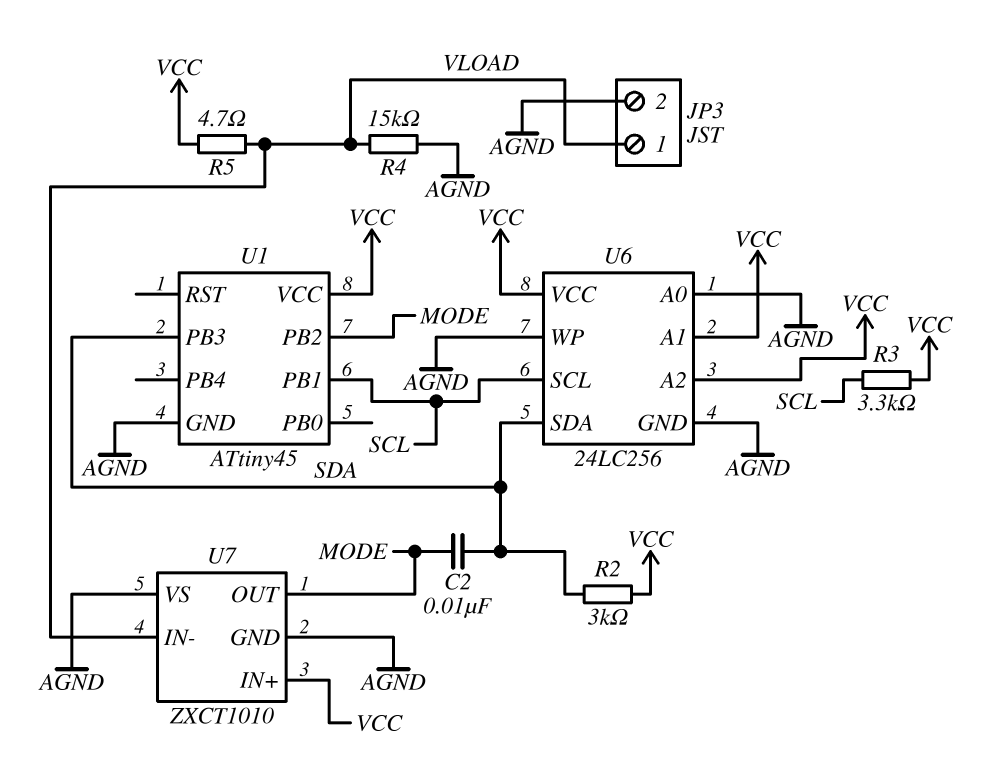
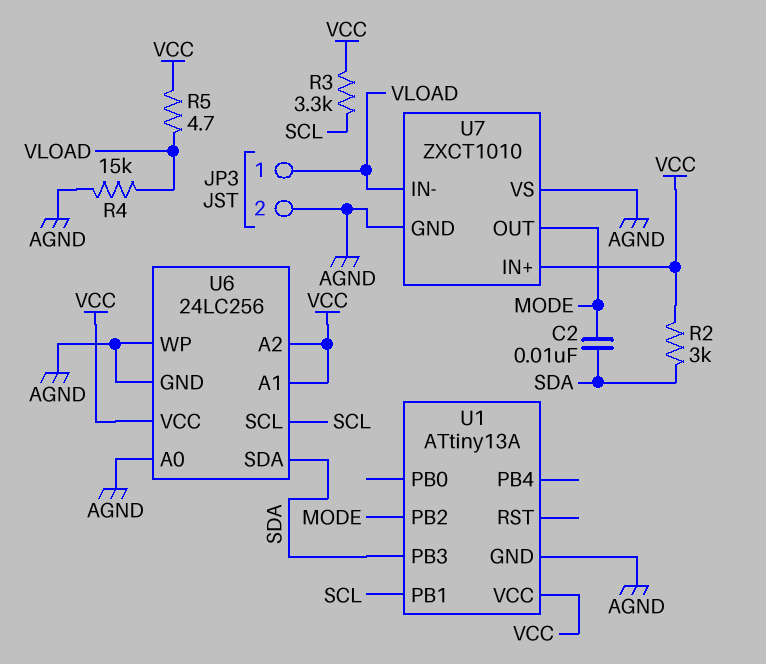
U1: ATtiny45 -> ATtiny13A

